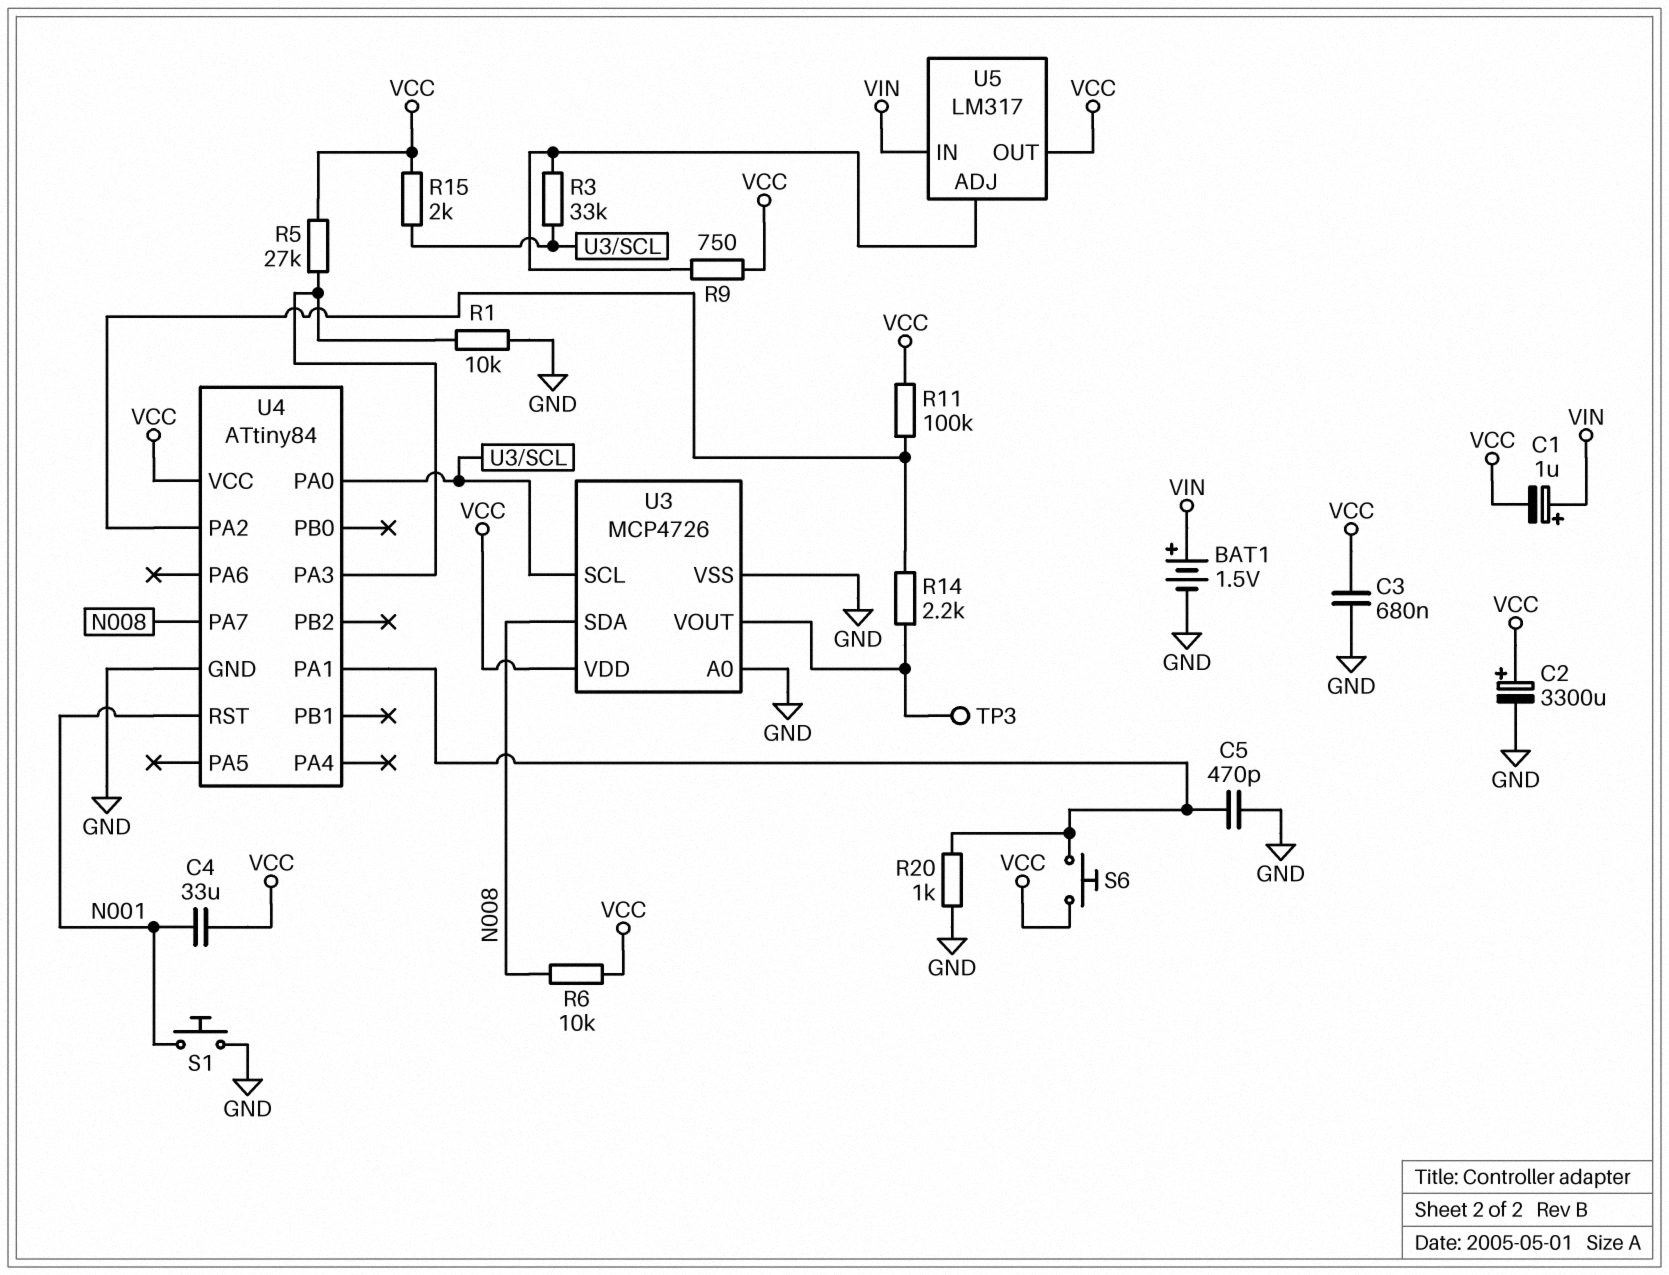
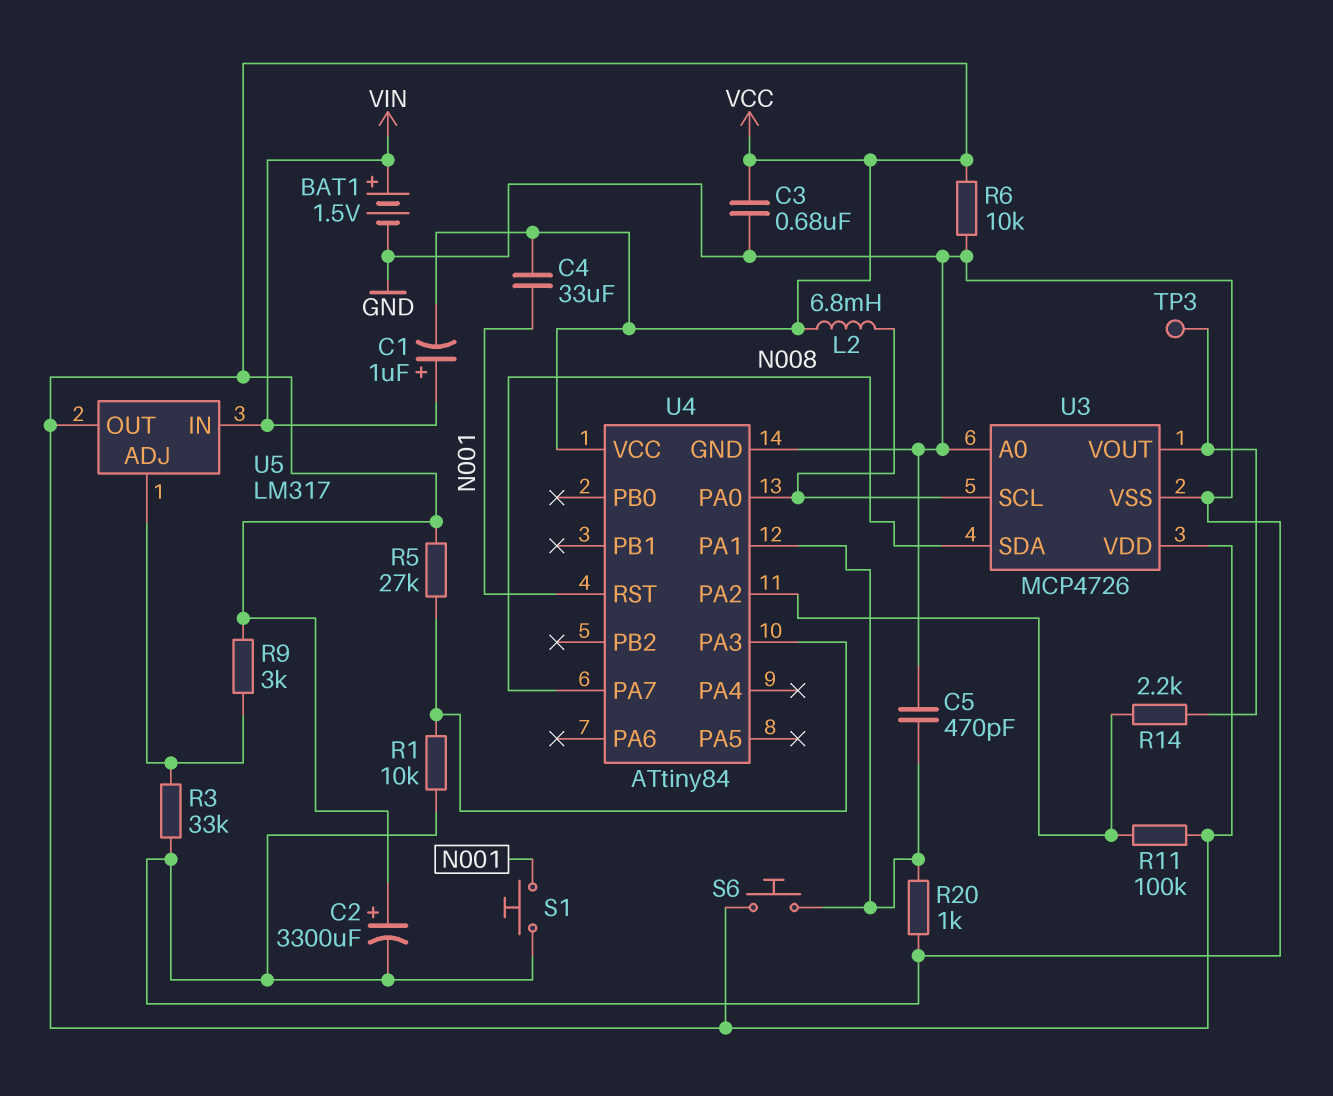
L2: none -> 6.8mH (U3/SCL, VCC)
R3: 33k (U3/SCL, U5/ADJ) -> 33k (GND, U5/ADJ)
R6: 10k (N008, VCC) -> 10k (GND, VCC)
R9: 750 (U5/ADJ, VCC) -> 3k (U5/ADJ, VCC)
R15: 2k (U3/SCL, VCC) -> none

